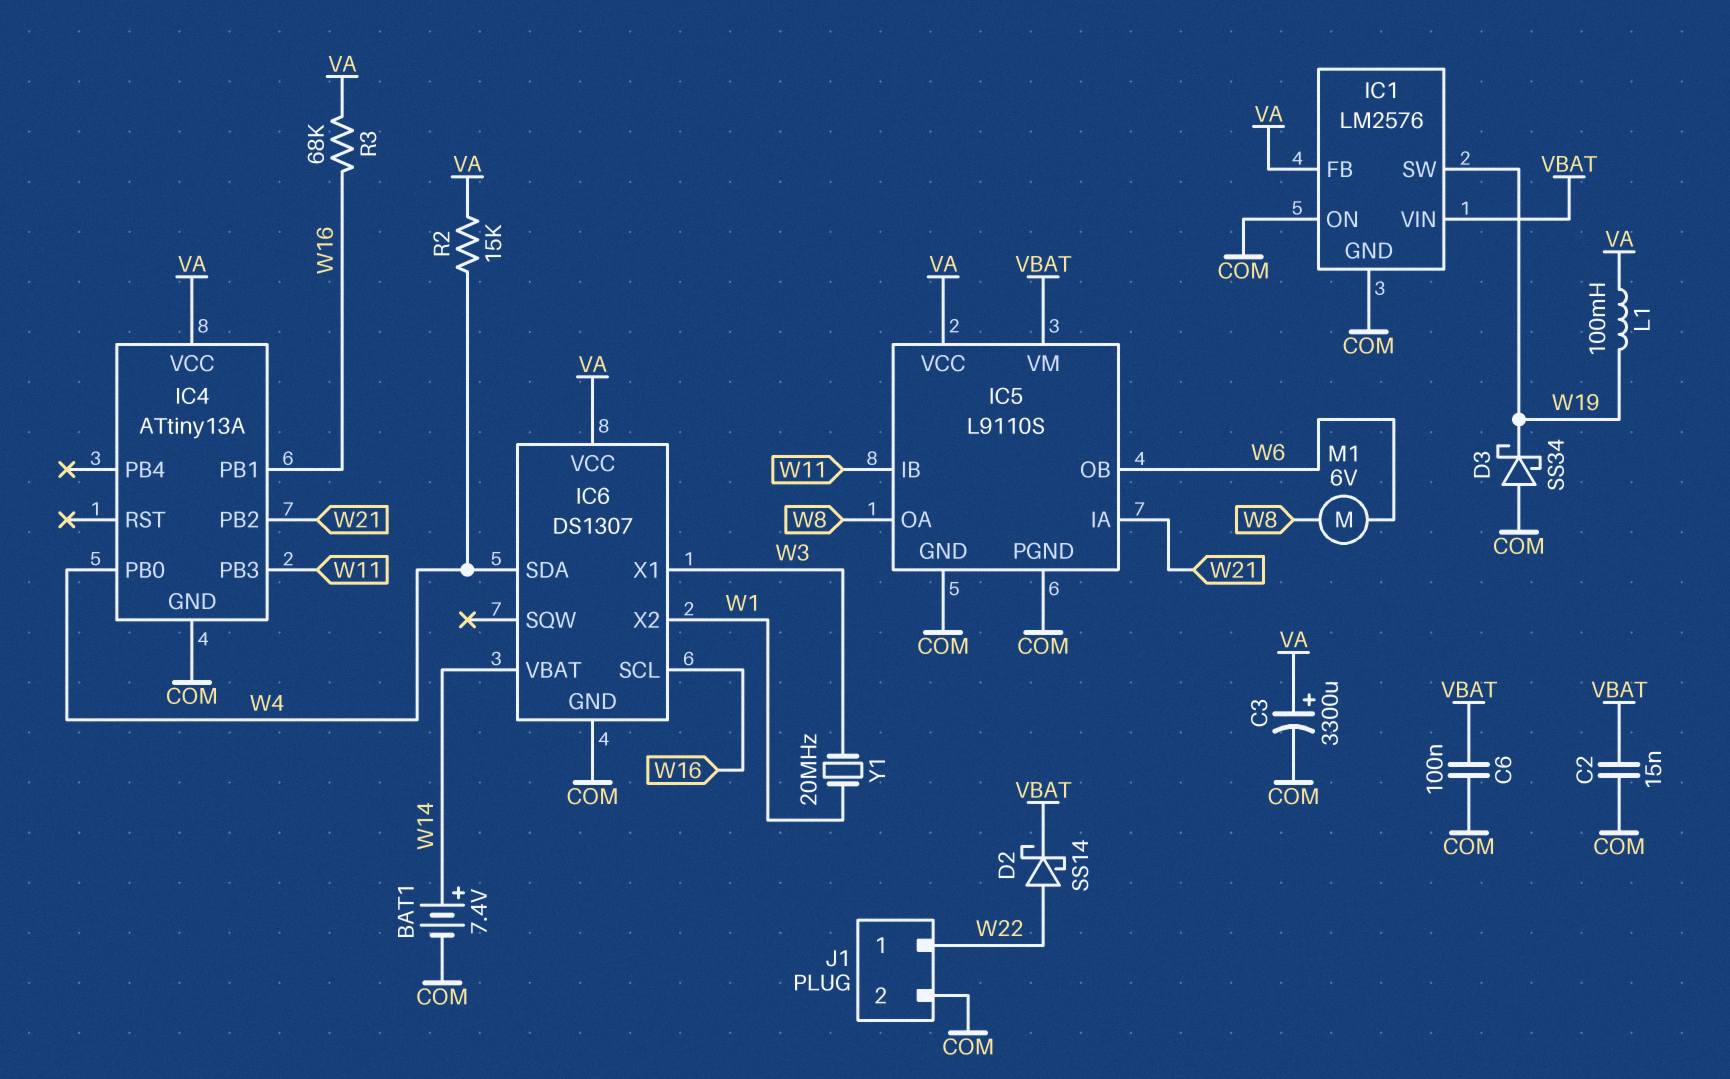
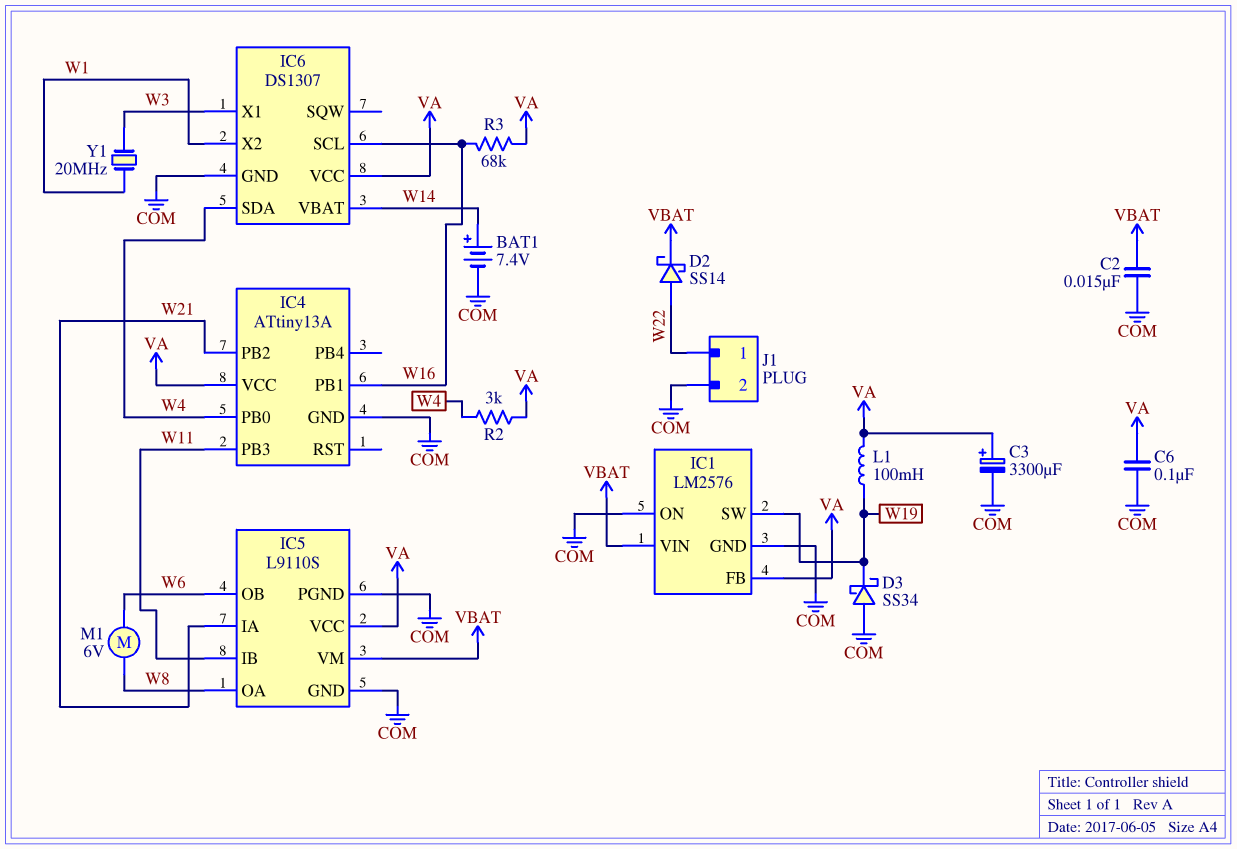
C6: 100nF (COM, VBAT) -> 100nF (COM, VA)
R2: 15k (VA, W4) -> 3k (VA, W4)

